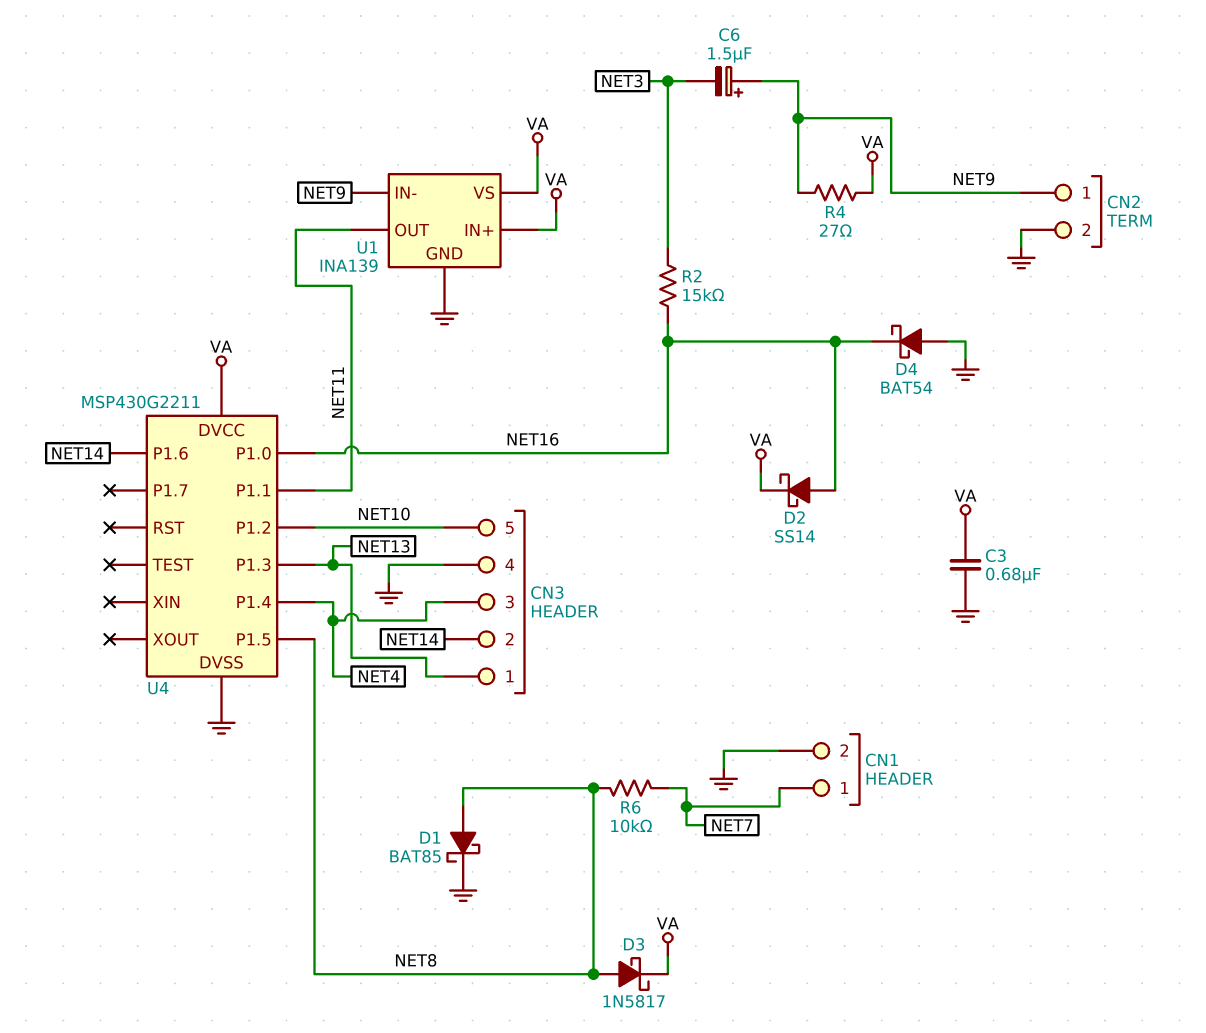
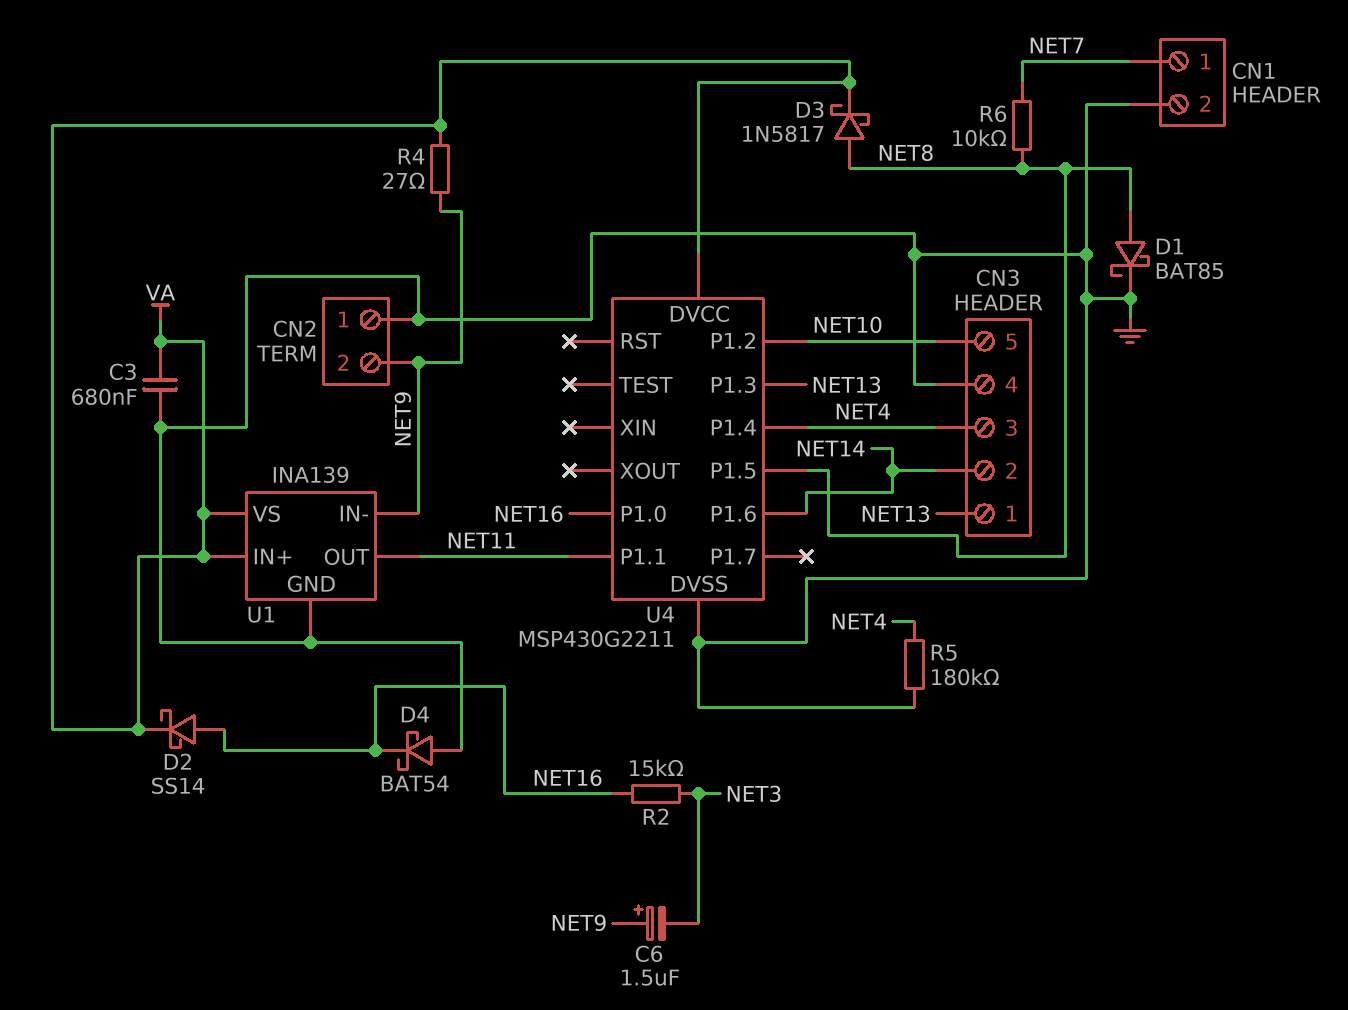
CN2 pin 1: NET9 -> GND
CN2 pin 2: GND -> NET9
R5: none -> 180k (GND, NET4)

